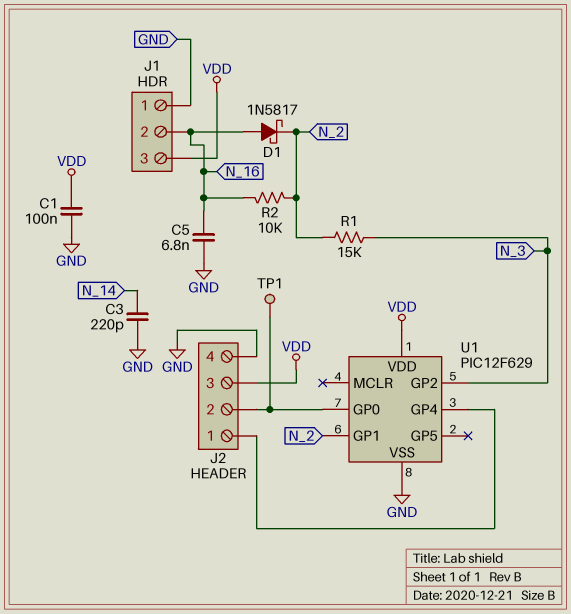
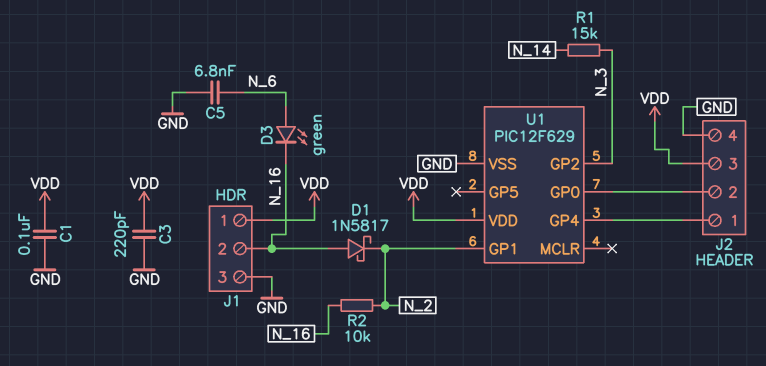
C3: 220pF (GND, N_14) -> 220pF (GND, VDD)
C5: 6.8nF (GND, N_16) -> 6.8nF (GND, N_6)
D3: none -> LED green (A N_6, K N_16)
J1 pin 1: GND -> VDD
J1 pin 3: VDD -> GND
R1: 15k (N_2, N_3) -> 15k (N_3, N_14)
TP1: test point (J2/2) -> none

